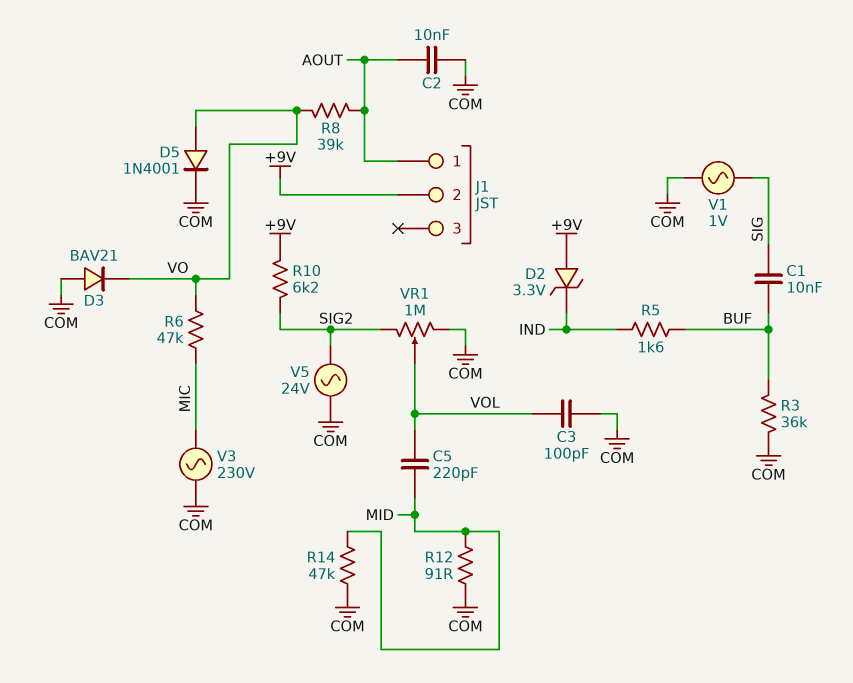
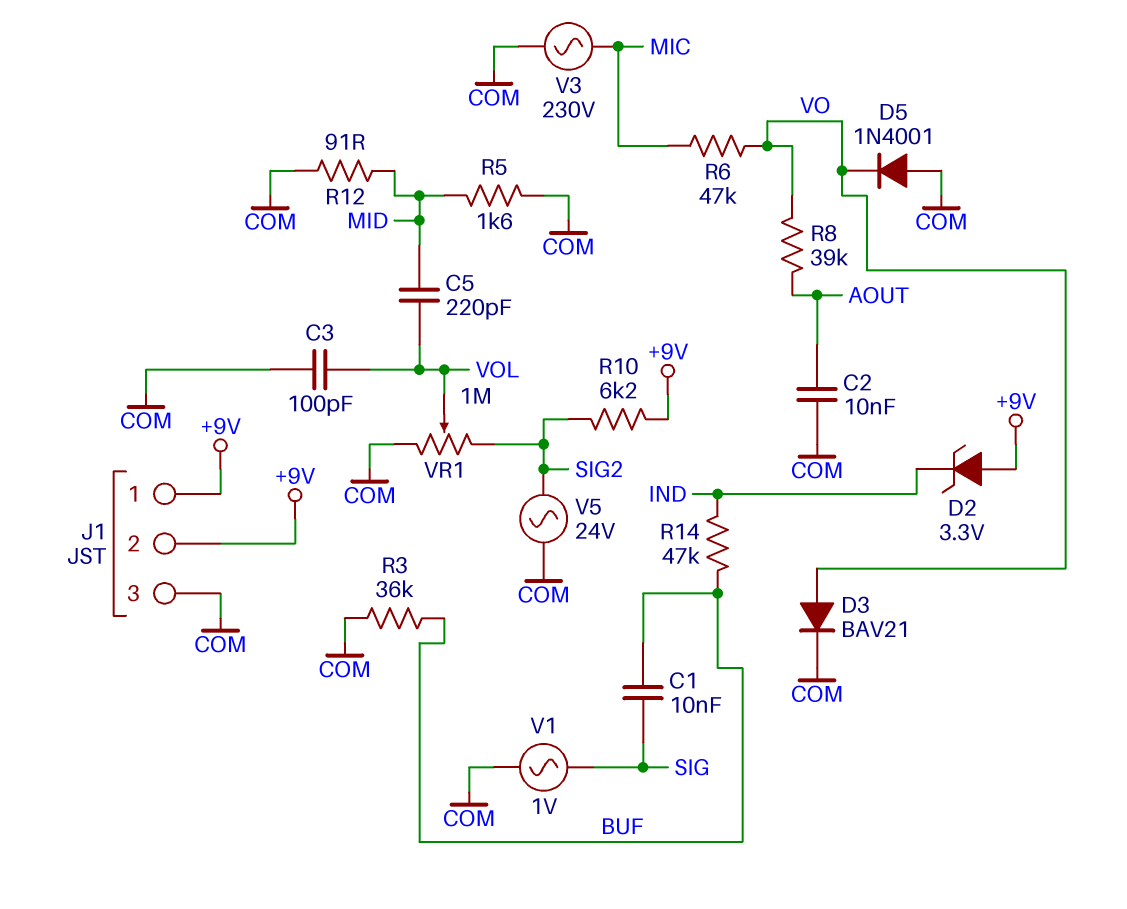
D3: diode BAV21 (A COM, K VO) -> diode BAV21 (A VO, K COM)
D5: diode 1N4001 (A VO, K COM) -> diode 1N4001 (A COM, K VO)
J1 pin 1: AOUT -> +9V
J1 pin 3: none -> COM
R5: 1.6k (BUF, IND) -> 1.6k (COM, MID)
R14: 47k (COM, MID) -> 47k (BUF, IND)

